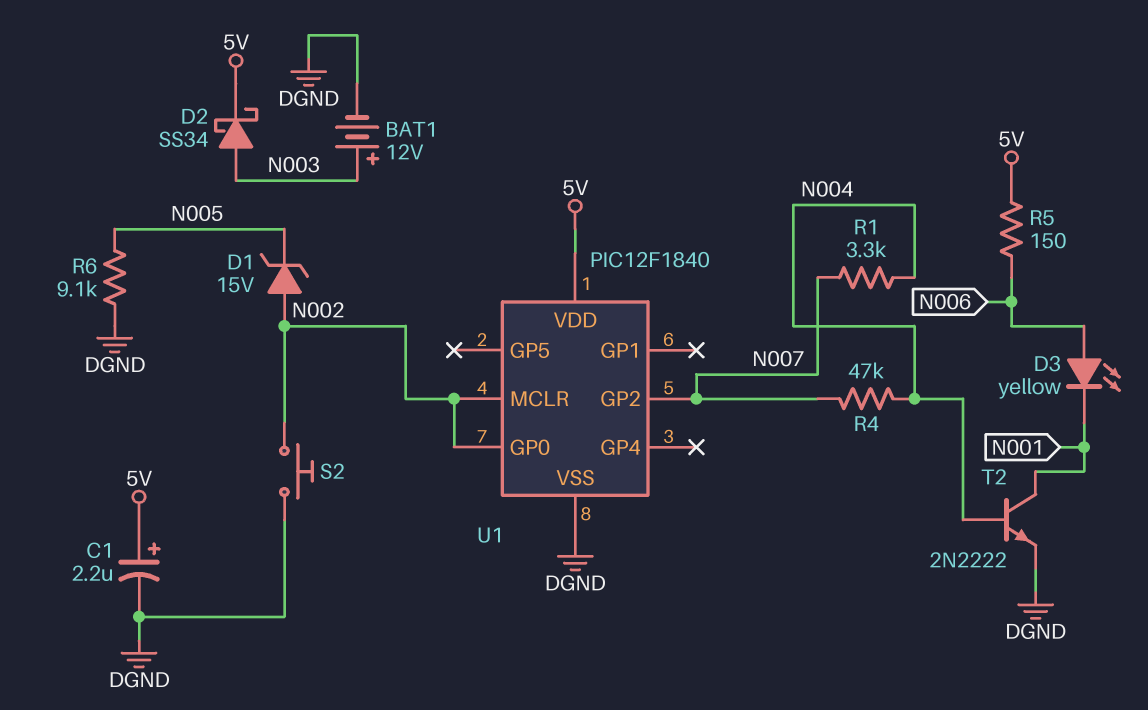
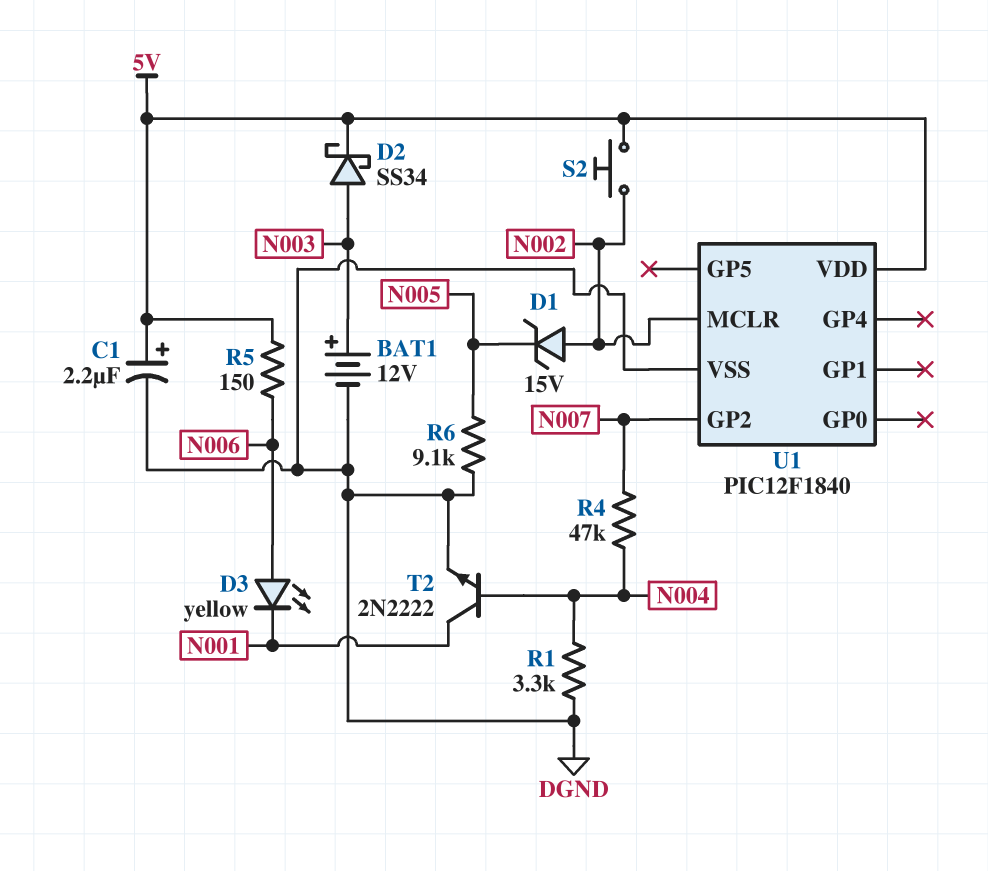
R1: 3.3k (N004, N007) -> 3.3k (DGND, N004)
S2: button (DGND, N002) -> button (5V, N002)
U1 pin GP0: N002 -> none

